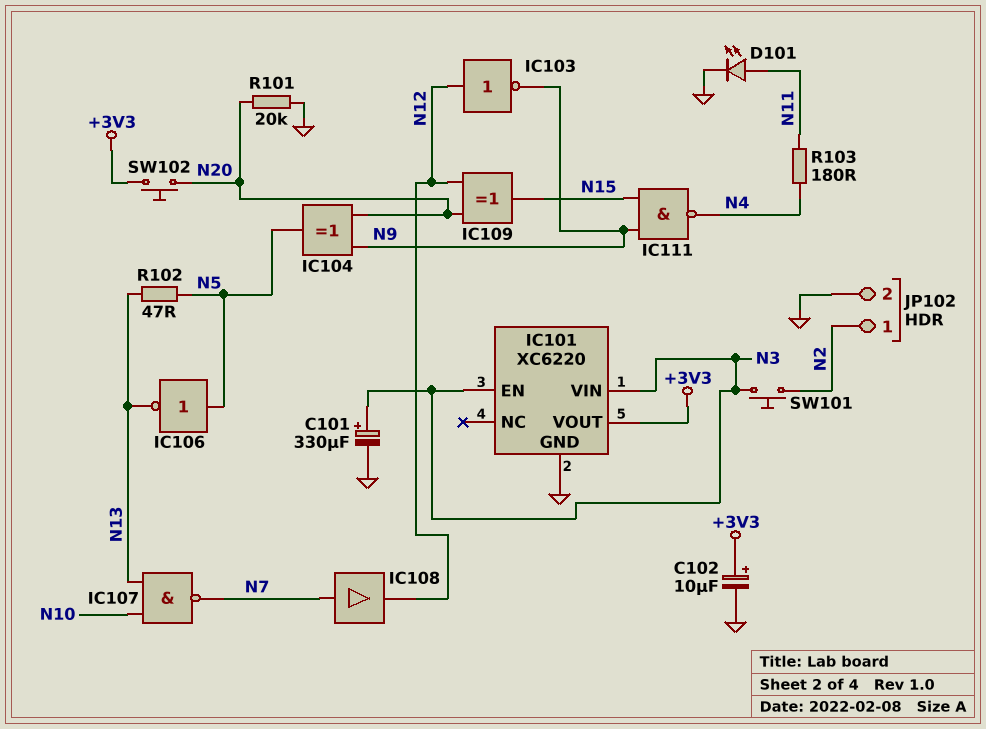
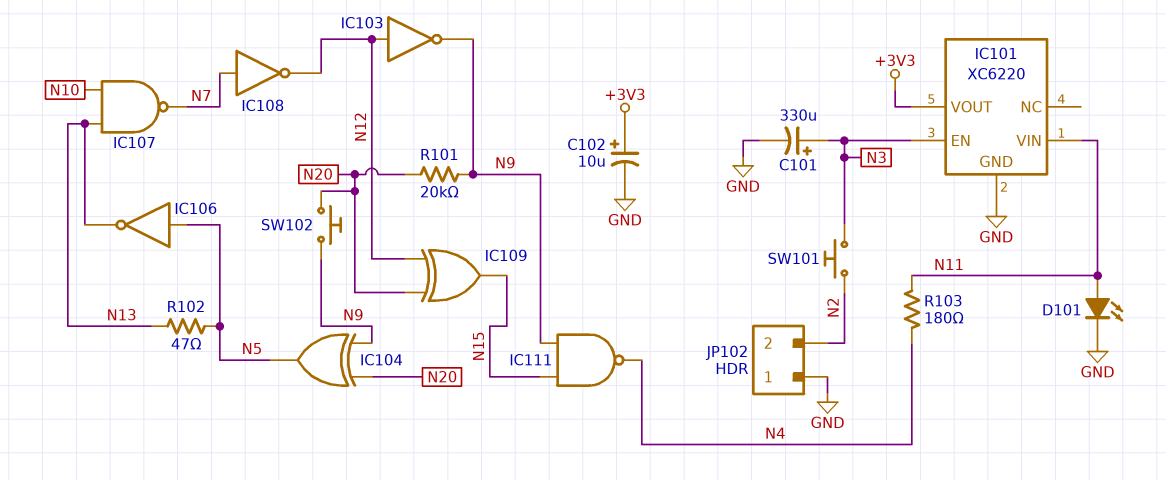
IC101 pin VIN: N3 -> N11
IC108: buffer (in N7, out N12) -> NOT (in N7, out N12)
JP102 pin 1: N2 -> GND
JP102 pin 2: GND -> N2
R101: 20k (GND, N20) -> 20k (N9, N20)
SW102: button (+3V3, N20) -> button (N9, N20)

